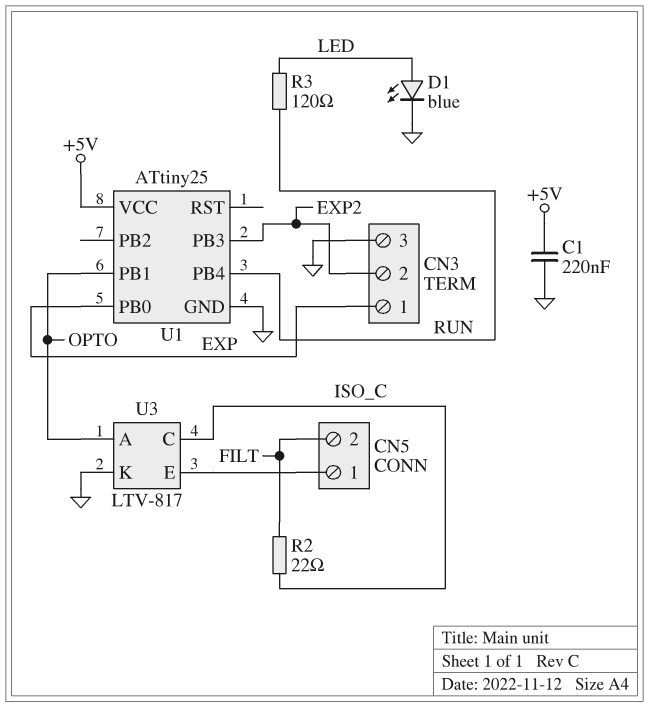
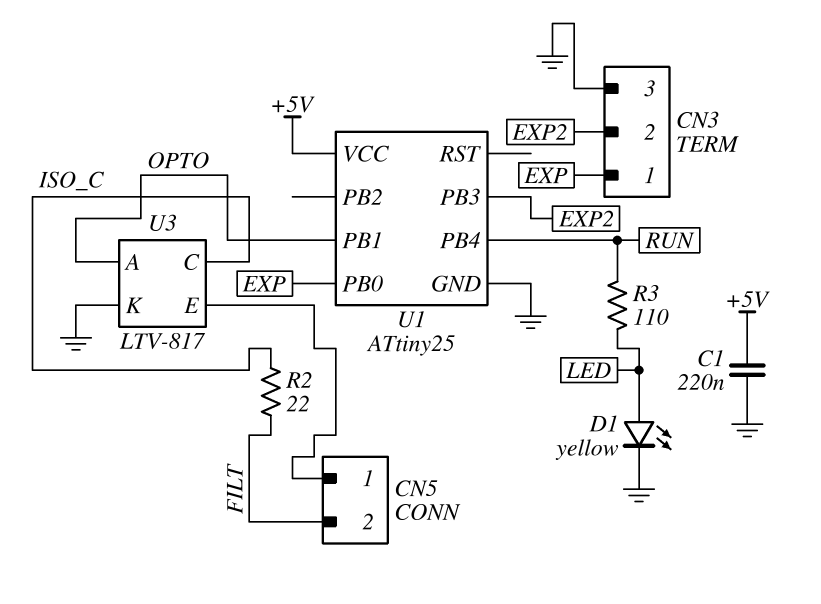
D1: LED blue (A LED, K GND) -> LED yellow (A LED, K GND)
R3: 120 (LED, RUN) -> 110 (LED, RUN)

